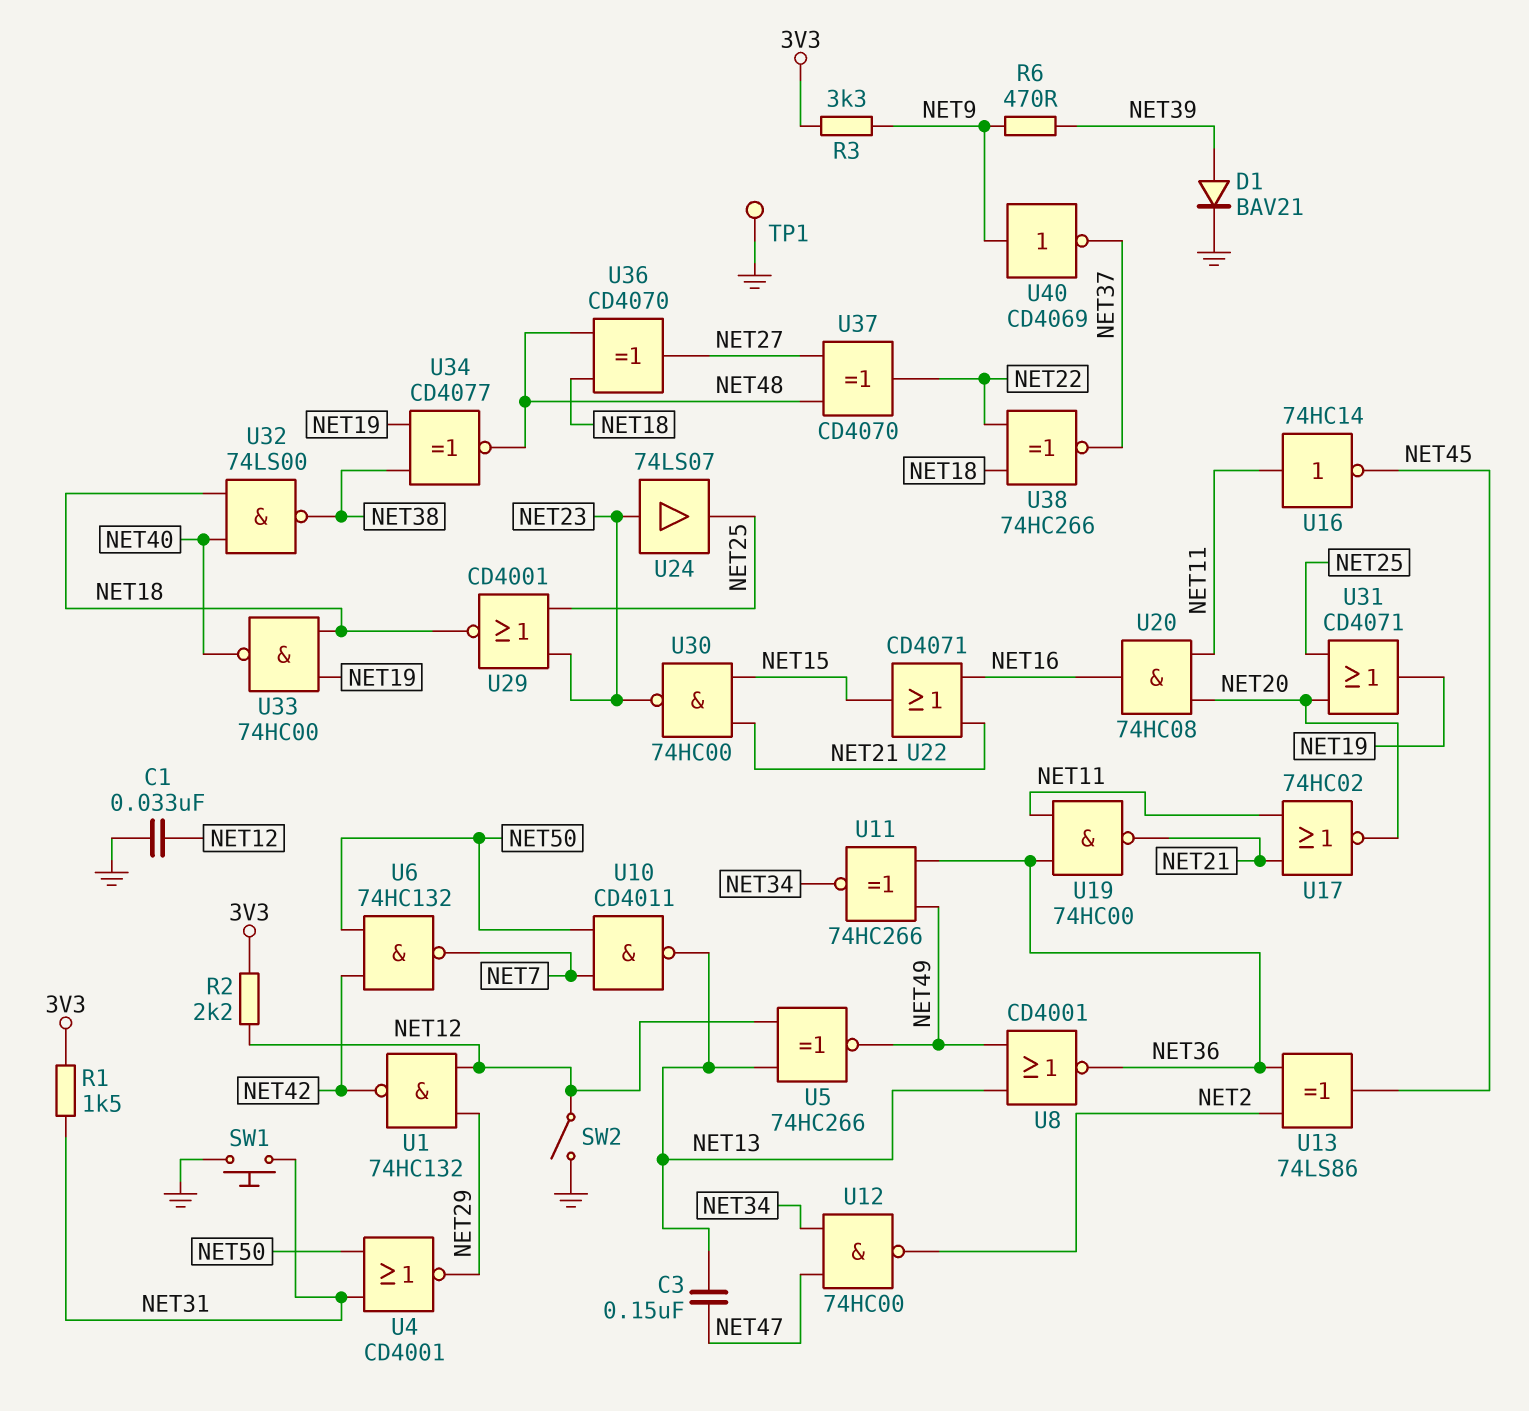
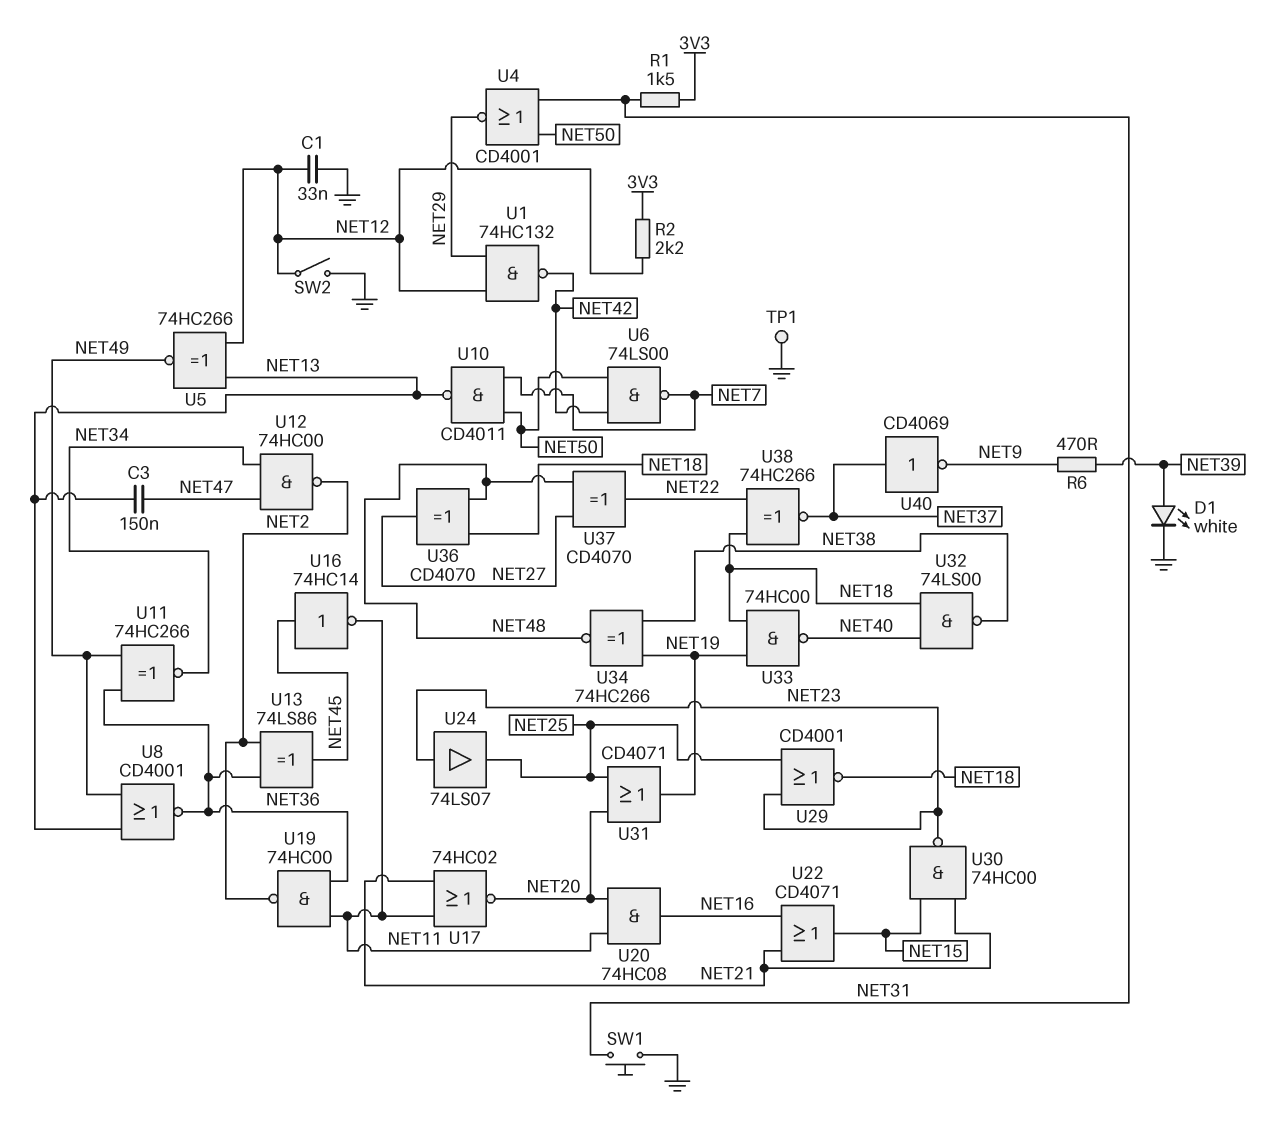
D1: diode BAV21 (A NET39, K GND) -> LED white (A NET39, K GND)
R3: 3.3k (3V3, NET9) -> none
U6: NAND 74HC132 (in NET42, in NET50, out NET7) -> NAND 74LS00 (in NET42, in NET50, out NET7)
U16: NOT 74HC14 (in NET11, out NET45) -> NOT 74HC14 (in NET45, out NET11)
U19: NAND 74HC00 (in NET11, in NET36, out NET21) -> NAND 74HC00 (in NET11, in NET36, out NET2)
U34: XNOR CD4077 (in NET19, in NET38, out NET48) -> XNOR 74HC266 (in NET19, in NET38, out NET48)
U40: NOT CD4069 (in NET9, out NET37) -> NOT CD4069 (in NET37, out NET9)

